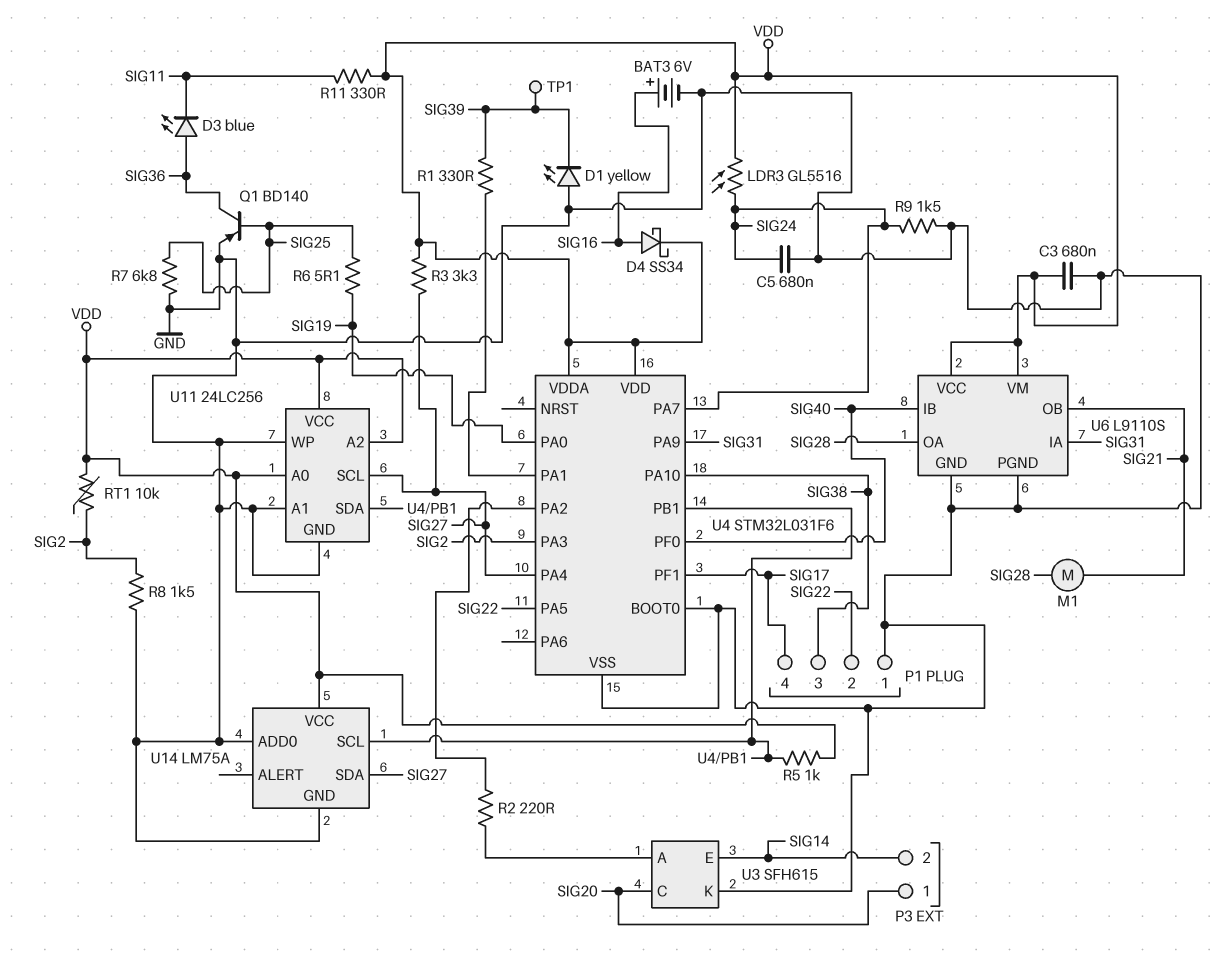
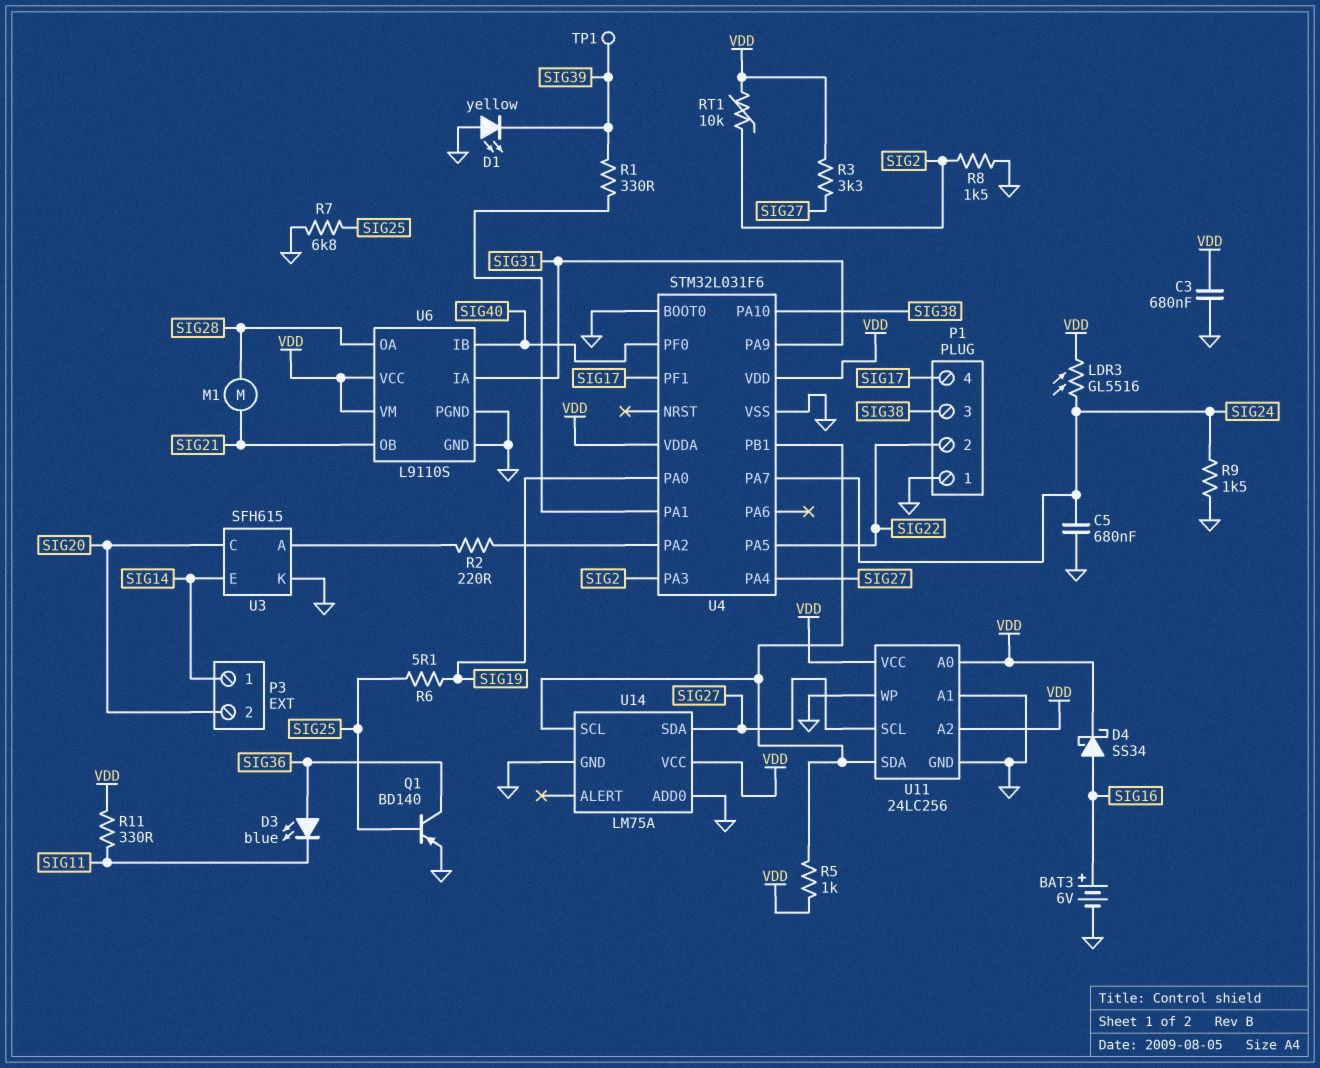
P3 pin 1: SIG20 -> SIG14
P3 pin 2: SIG14 -> SIG20

